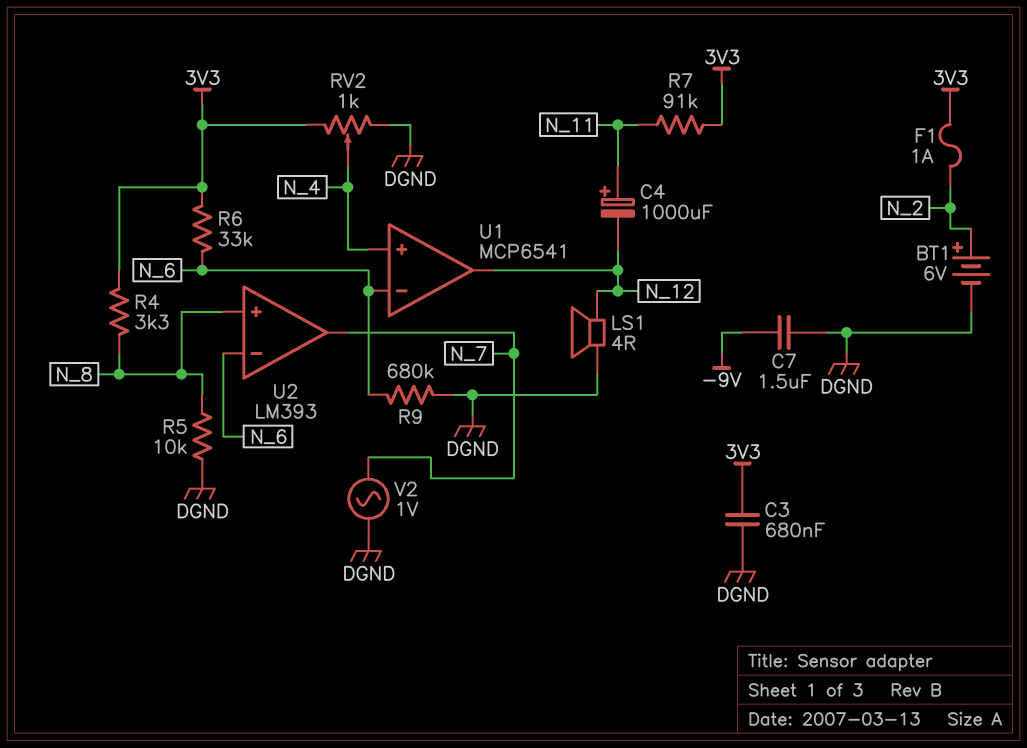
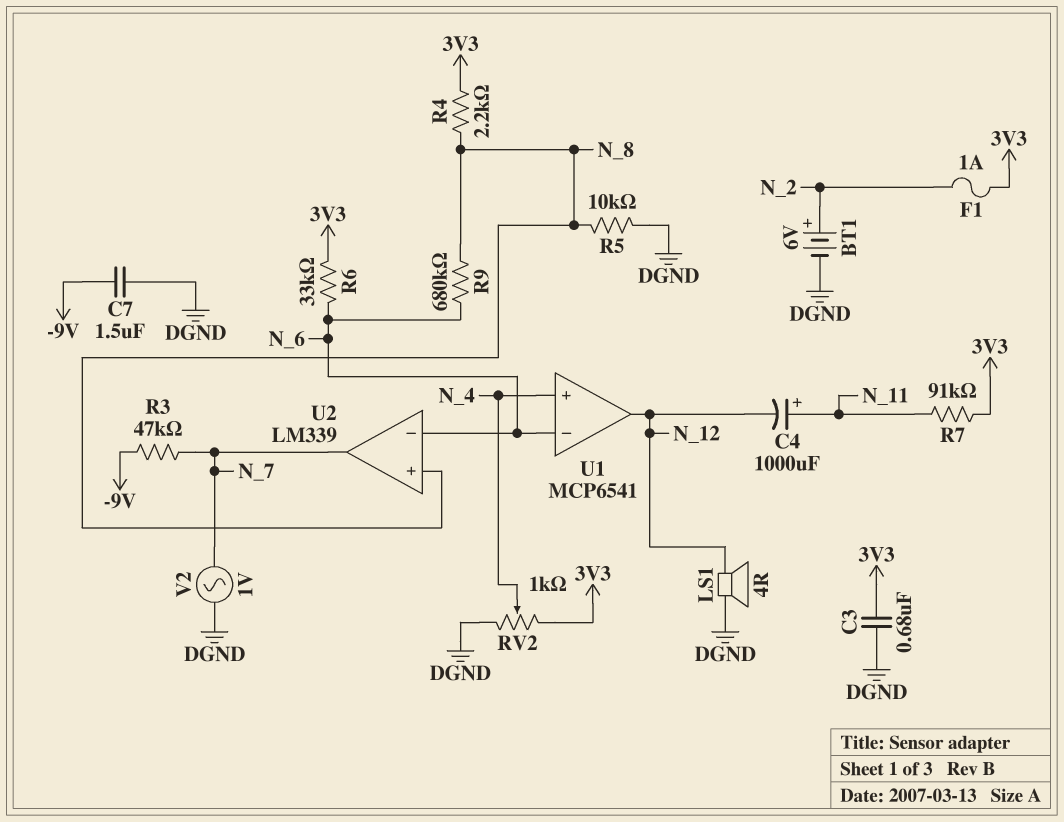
R3: none -> 47k (-9V, N_7)
R4: 3.3k (3V3, N_8) -> 2.2k (3V3, N_8)
R9: 680k (DGND, N_6) -> 680k (N_6, N_8)
U2: LM393 -> LM339

